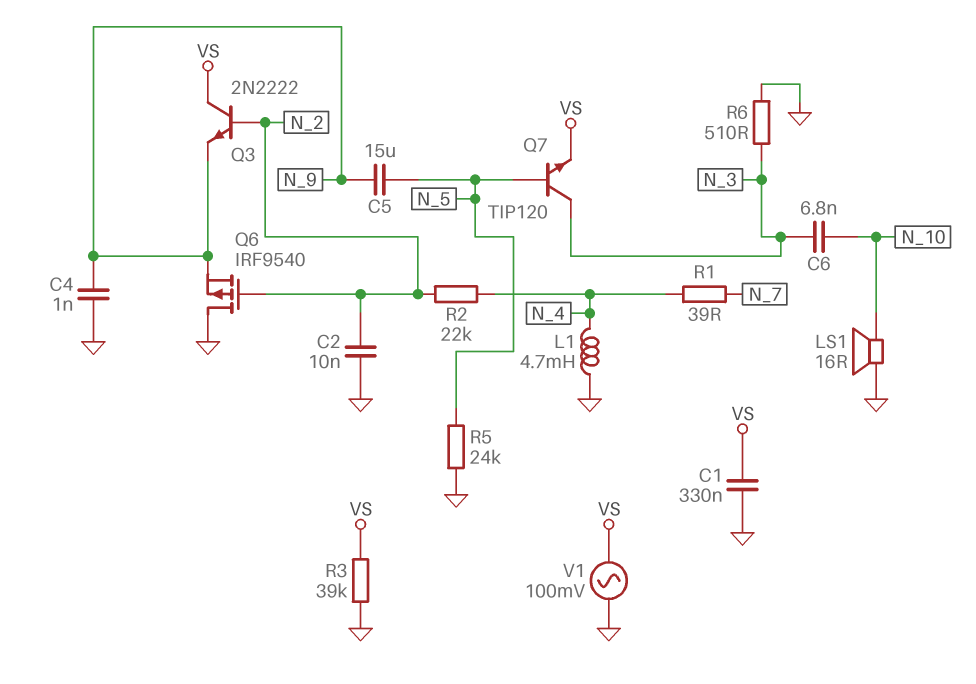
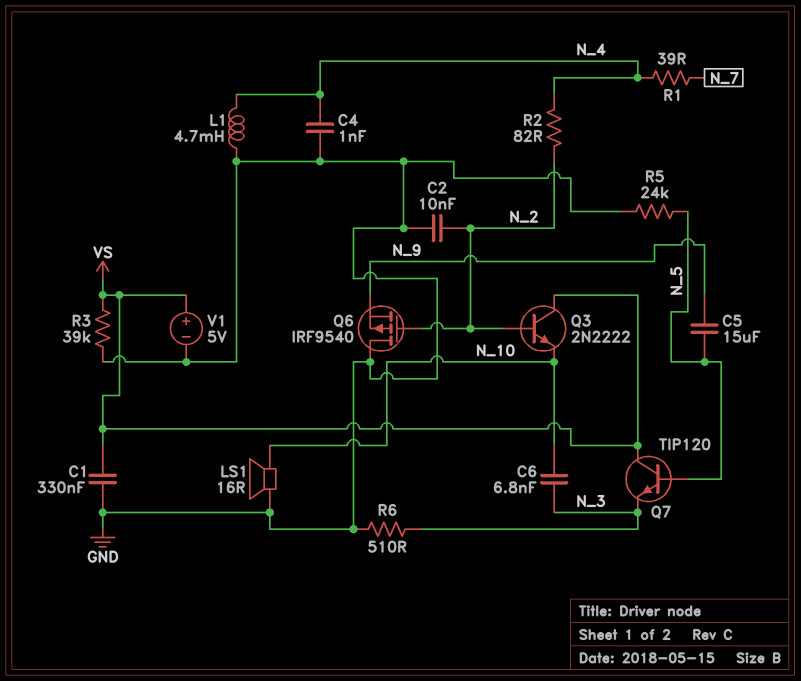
C4: 1nF (GND, N_9) -> 1nF (GND, N_4)
Q3: NPN 2N2222 (B N_2, C VS, E N_9) -> NPN 2N2222 (B N_2, C VS, E N_10)
Q7: NPN TIP120 (B N_5, C N_3, E VS) -> NPN TIP120 (B N_5, C VS, E N_3)
R2: 22k (N_2, N_4) -> 82 (N_2, N_4)
V1: AC 100mV (GND, VS) -> 5V (plus VS, minus GND)

